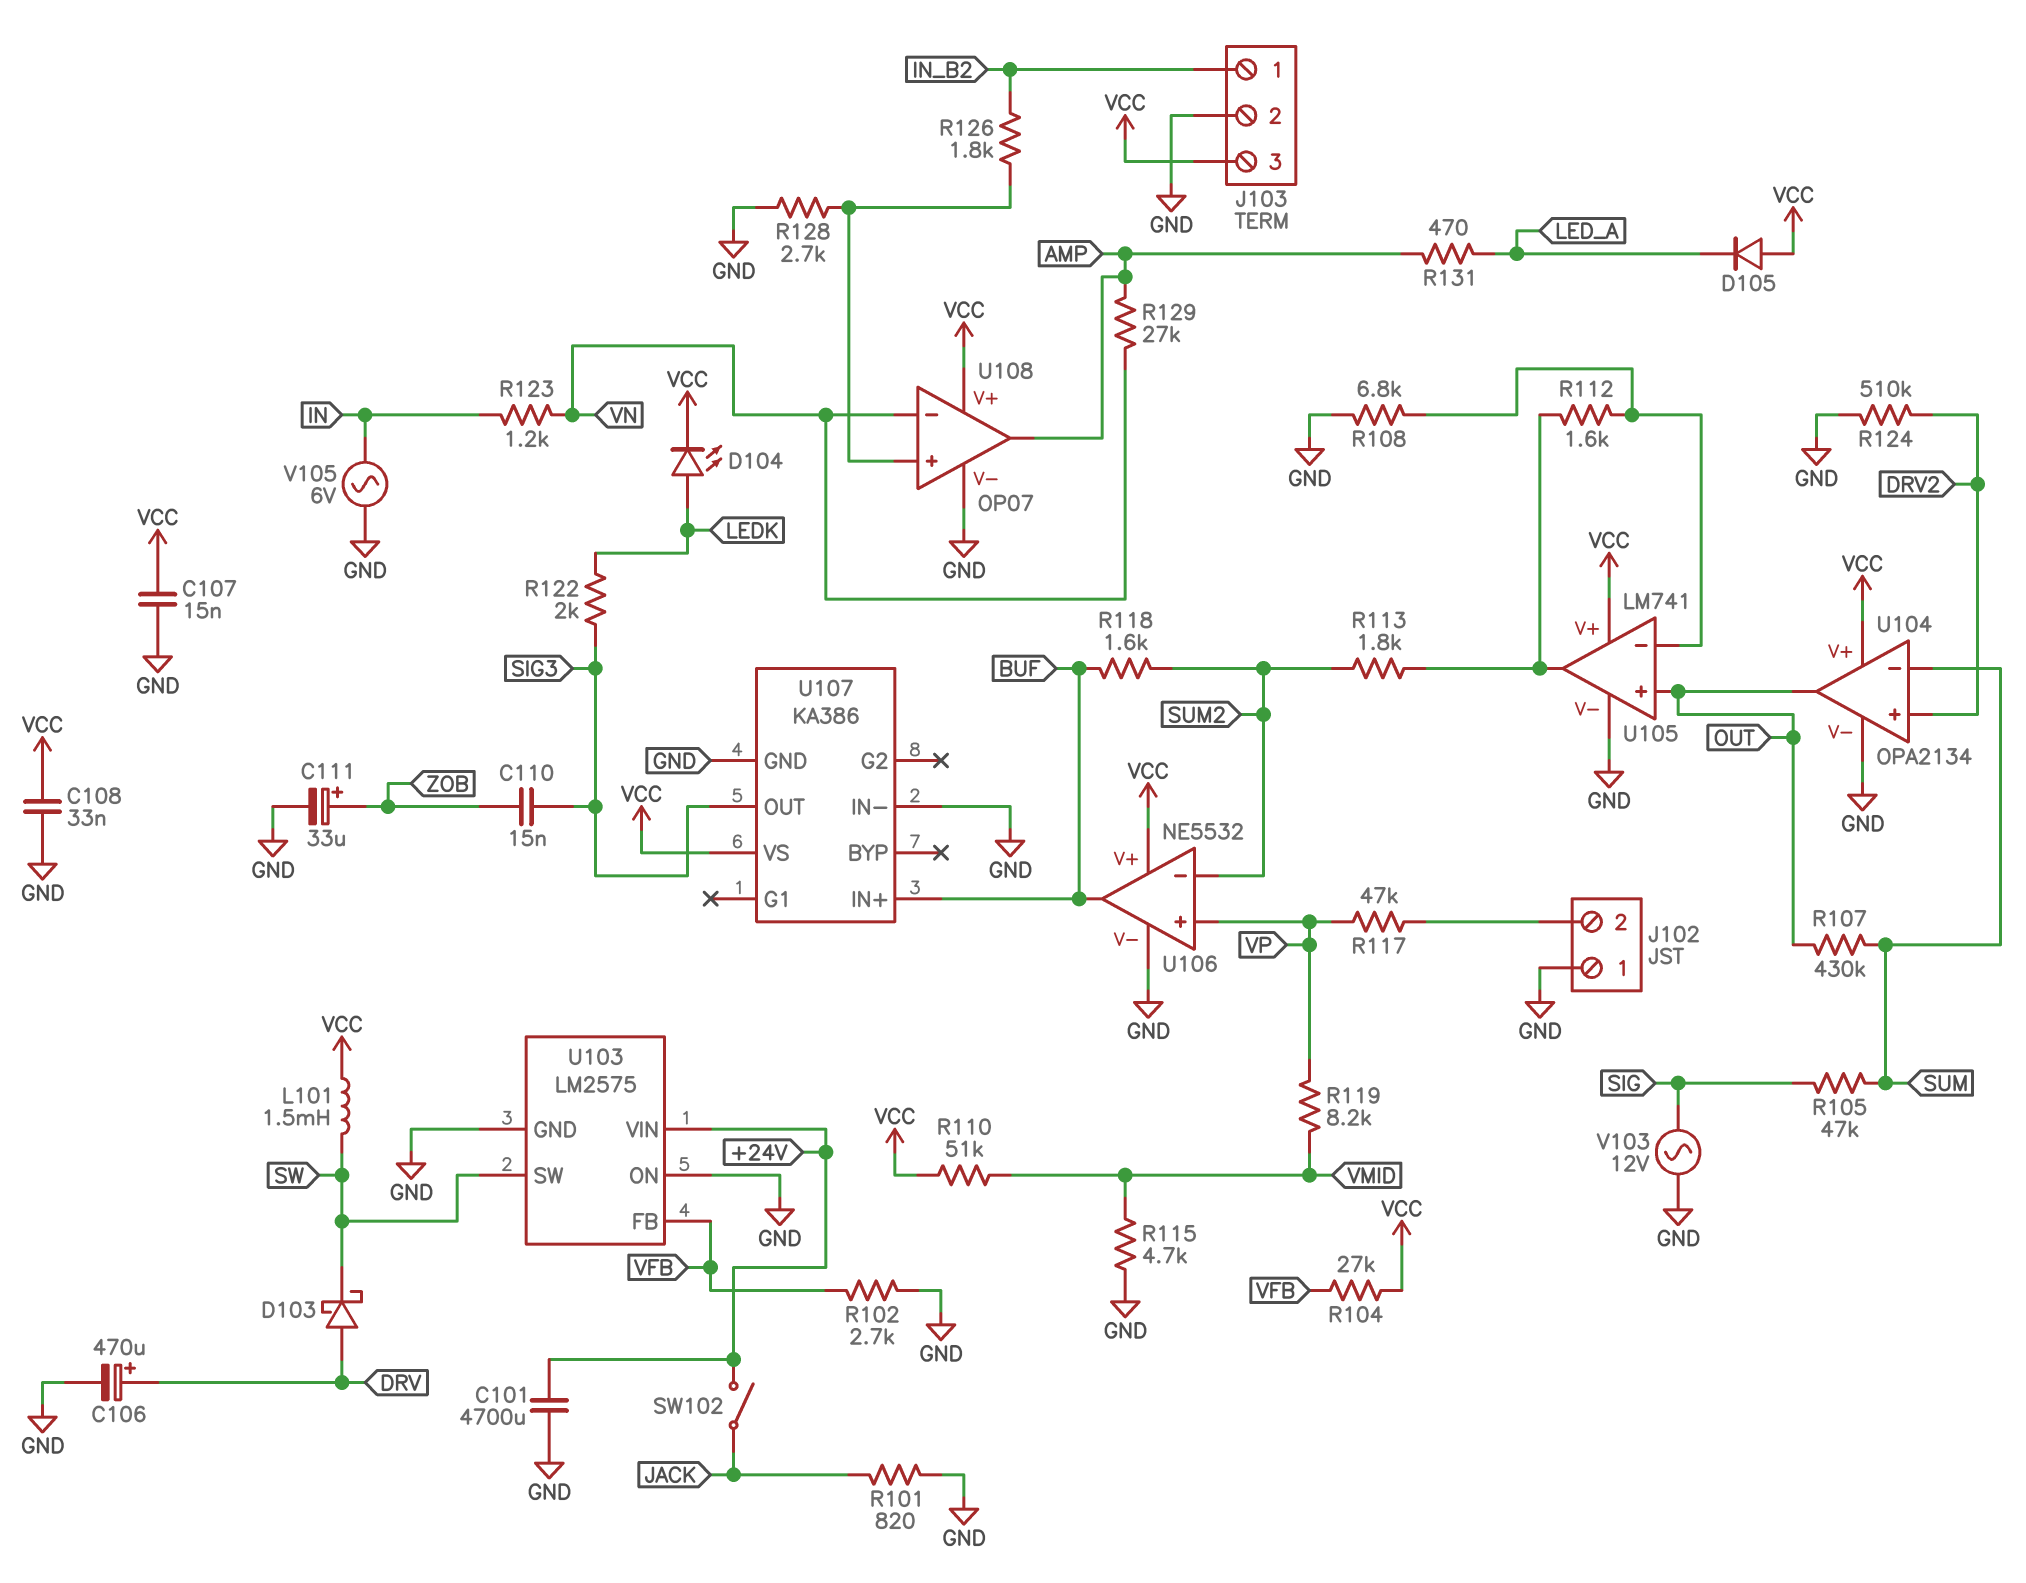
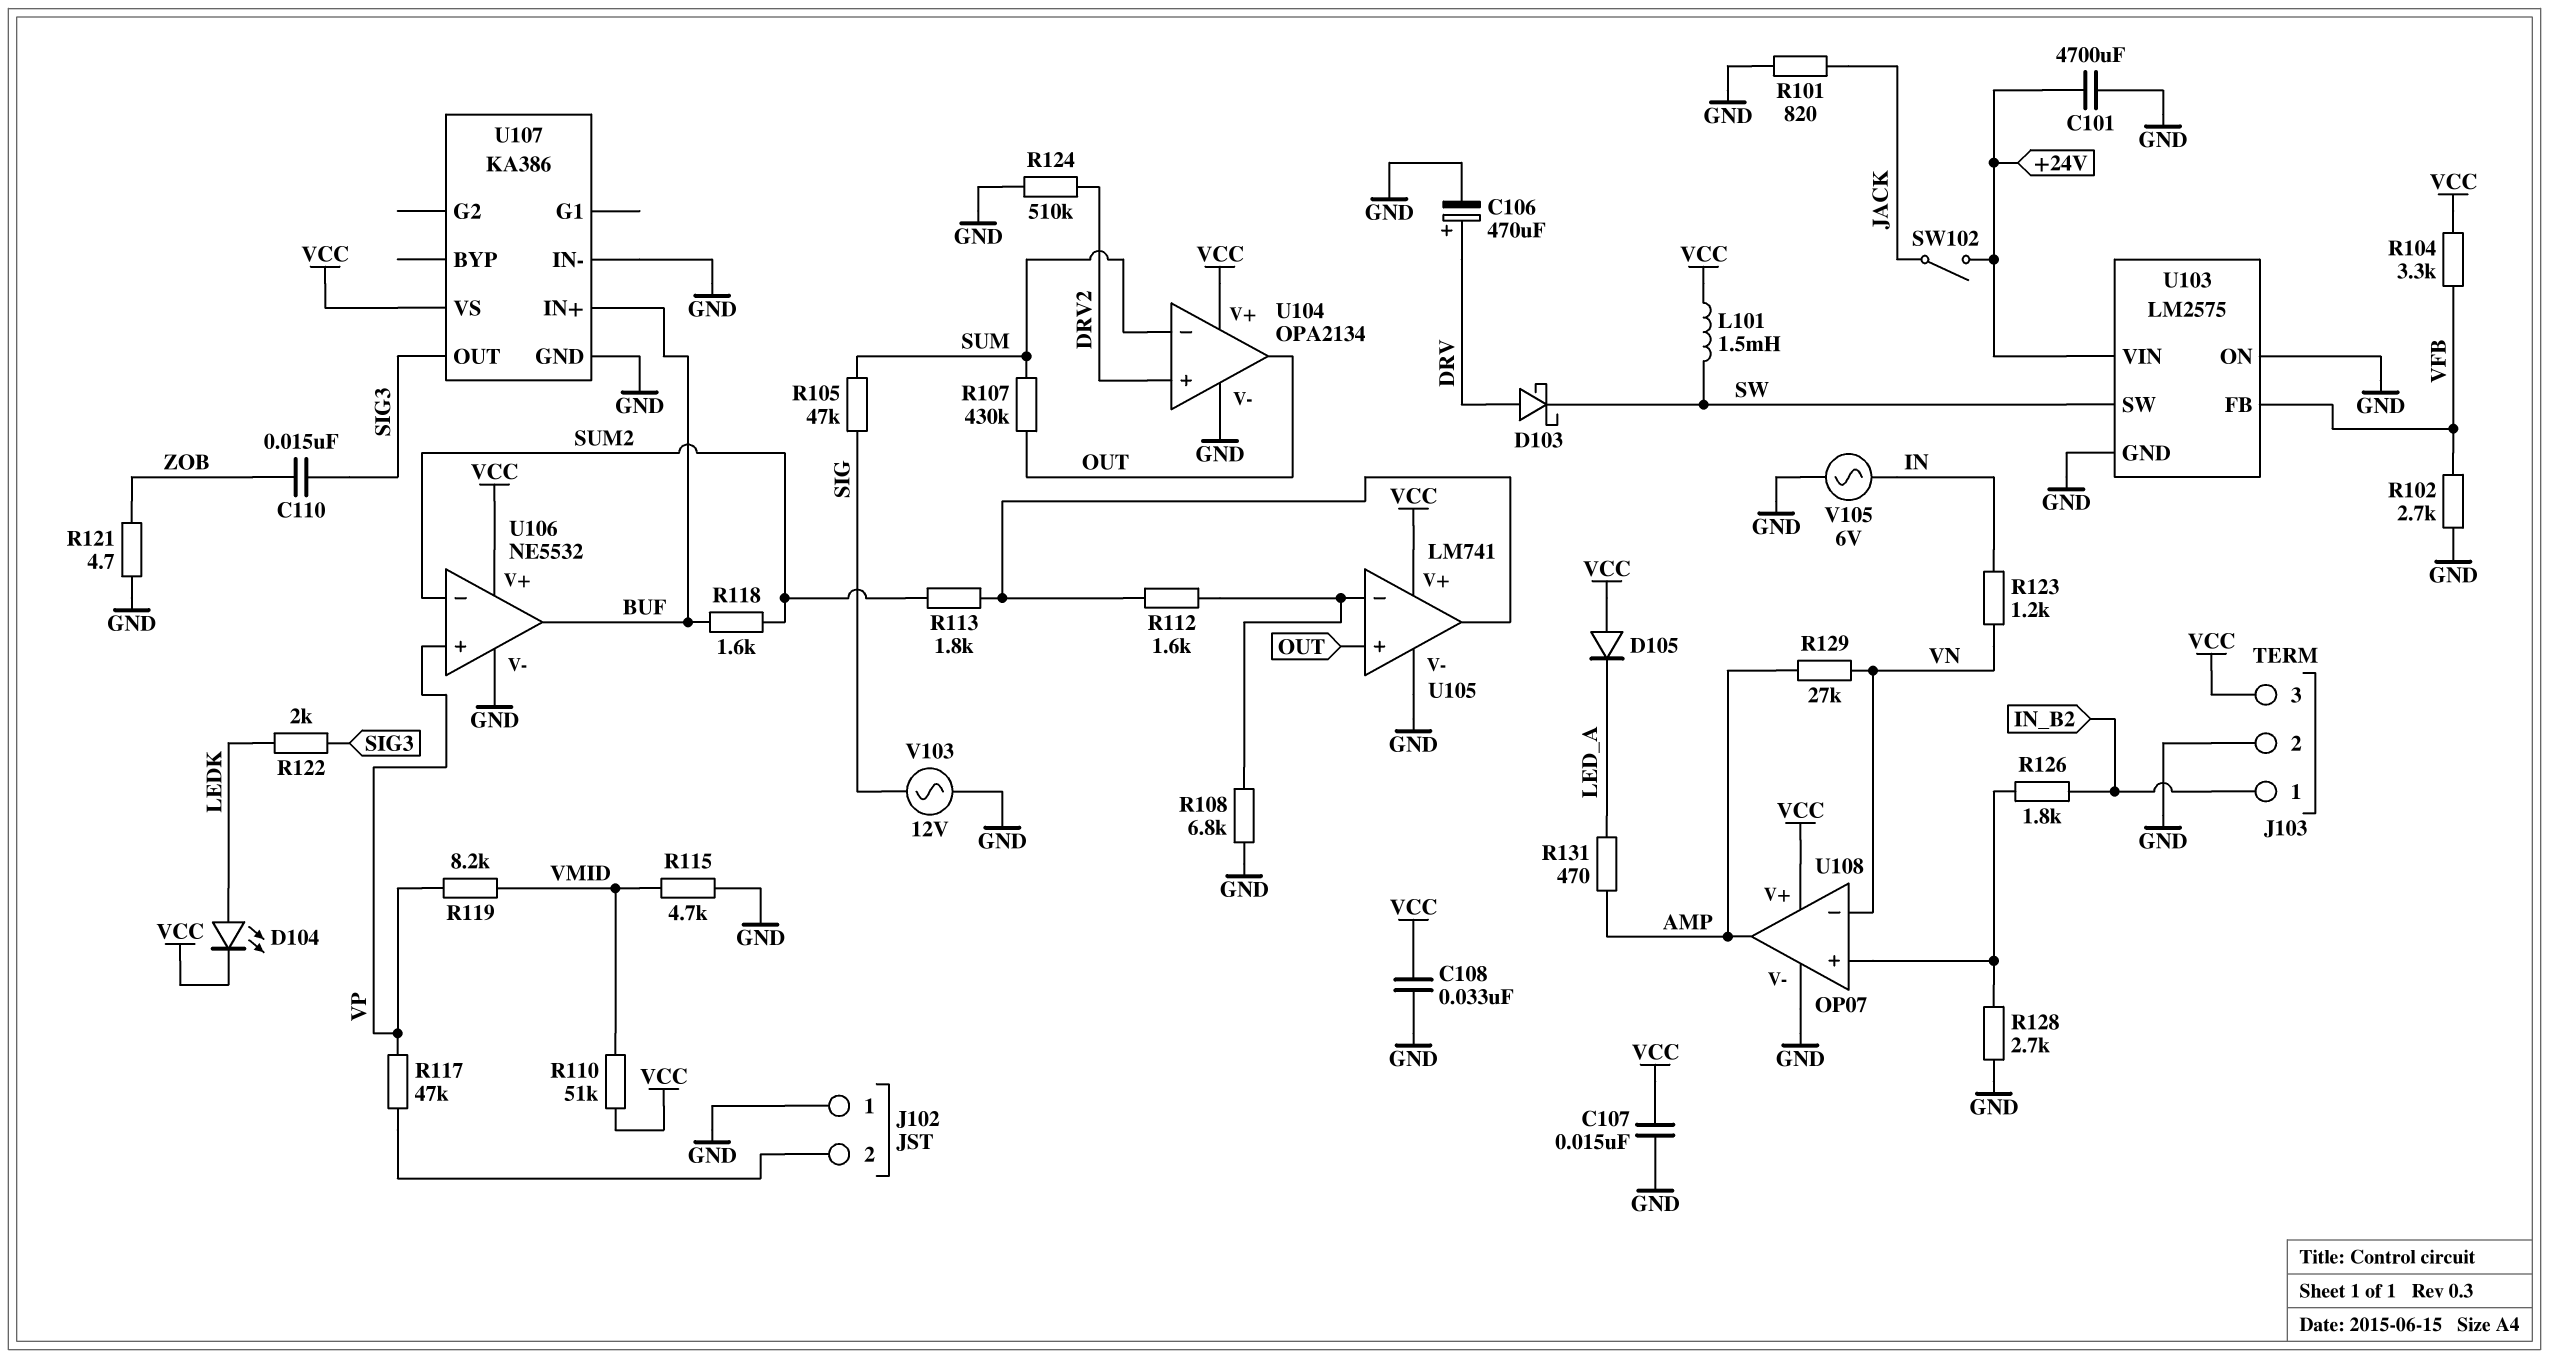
C111: 33uF (plus ZOB, minus GND) -> none
R104: 27k (VCC, VFB) -> 3.3k (VCC, VFB)
R121: none -> 4.7 (GND, ZOB)

